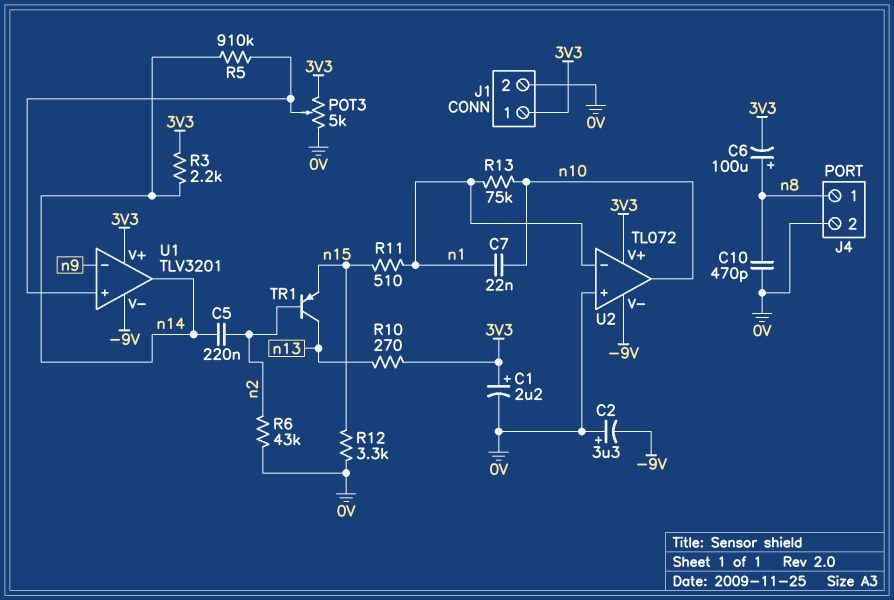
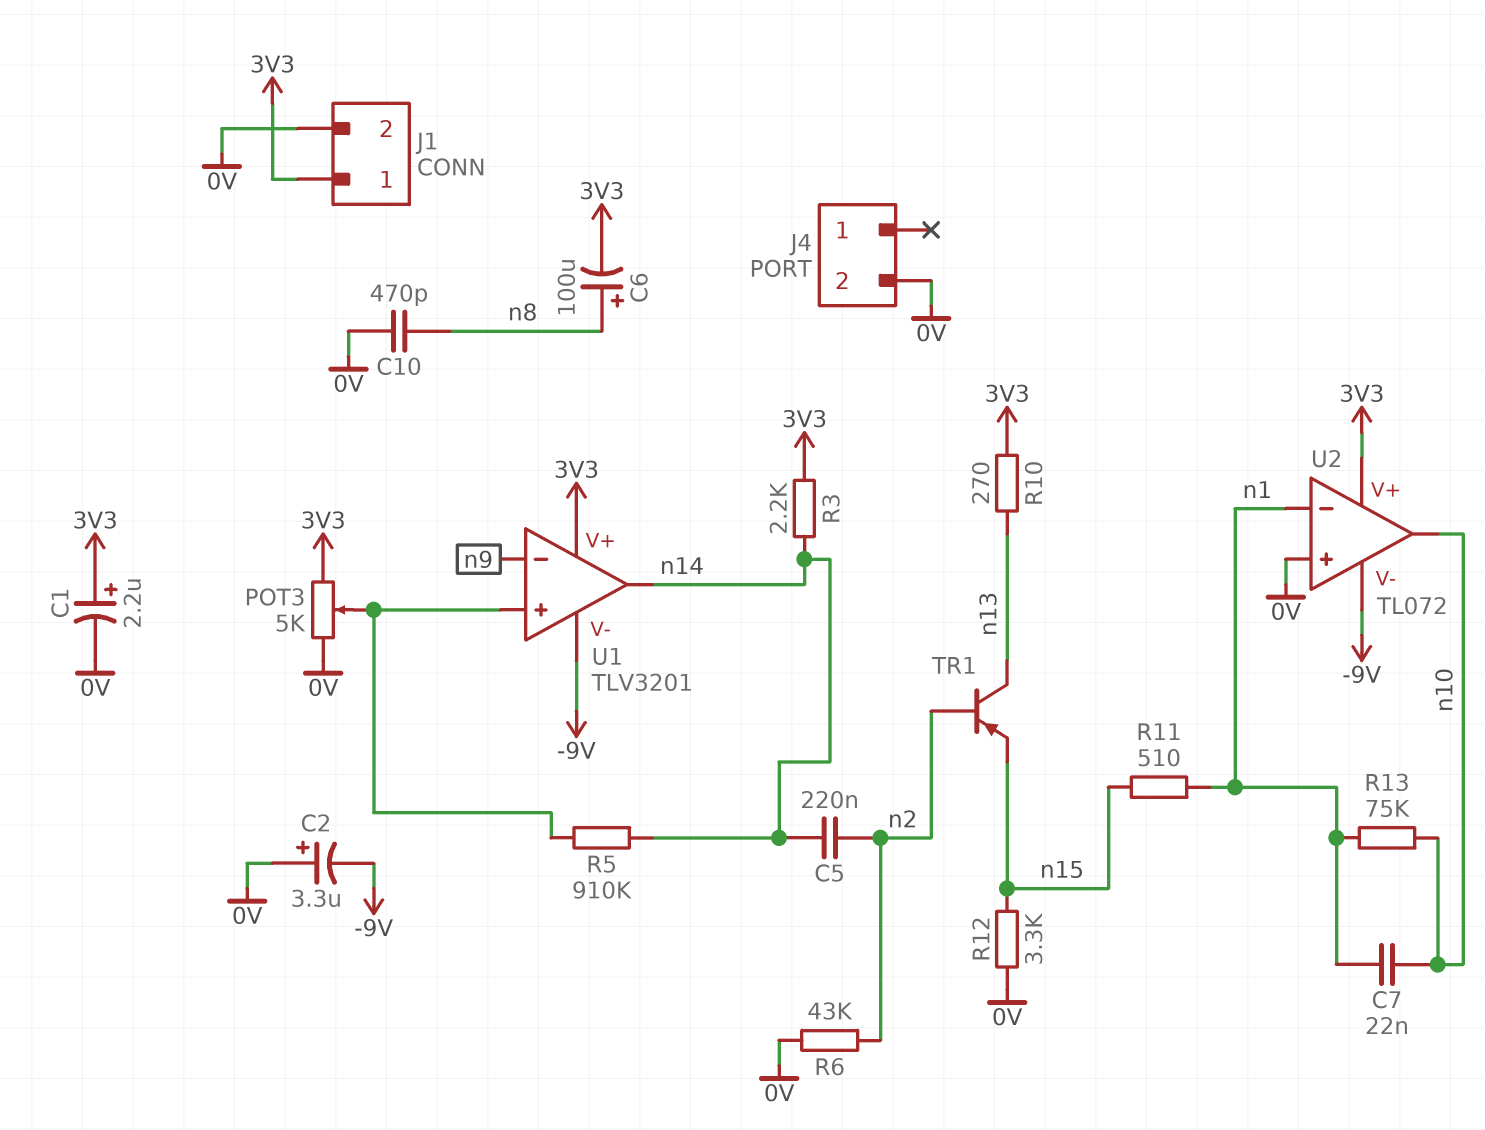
J4 pin 1: n8 -> none

